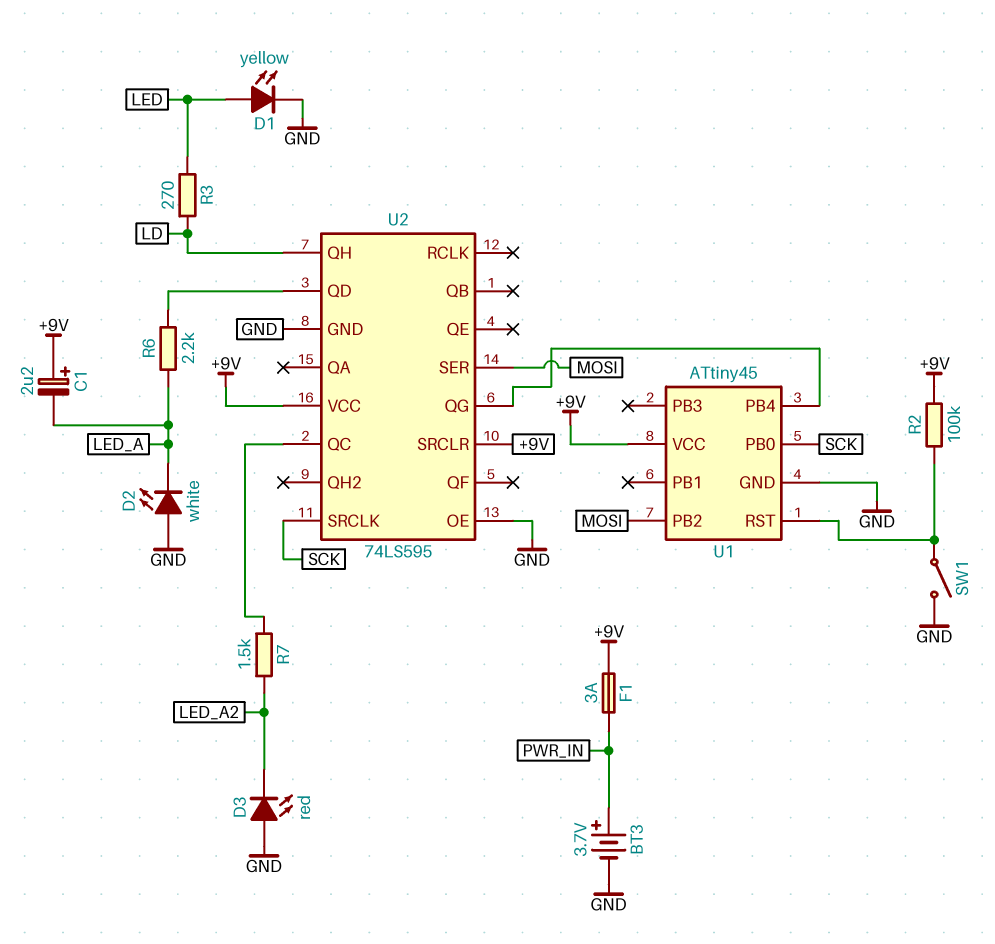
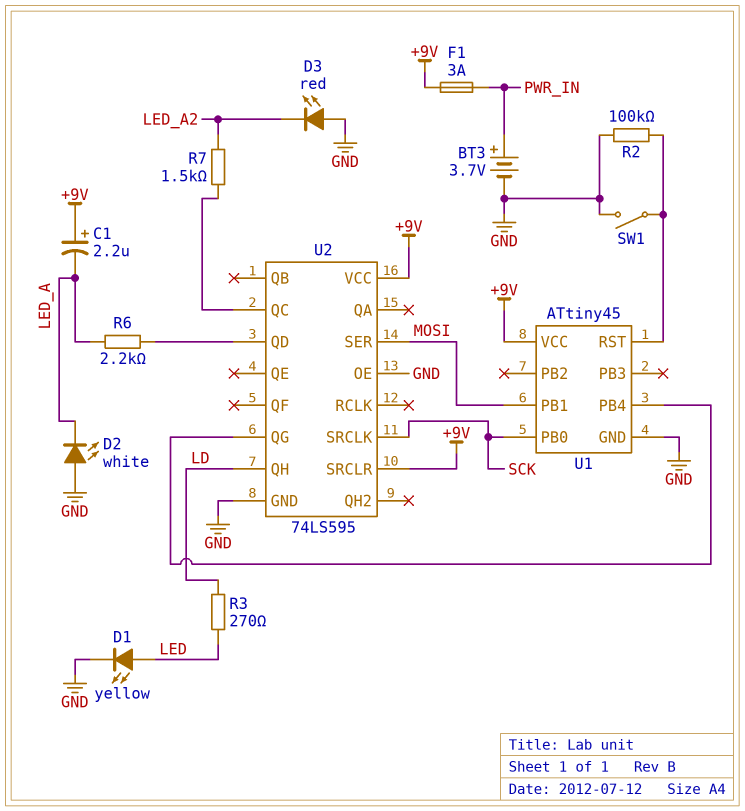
R2: 100k (+9V, U1/RST) -> 100k (GND, U1/RST)
U1 pin PB1: none -> MOSI
U1 pin PB2: MOSI -> none

